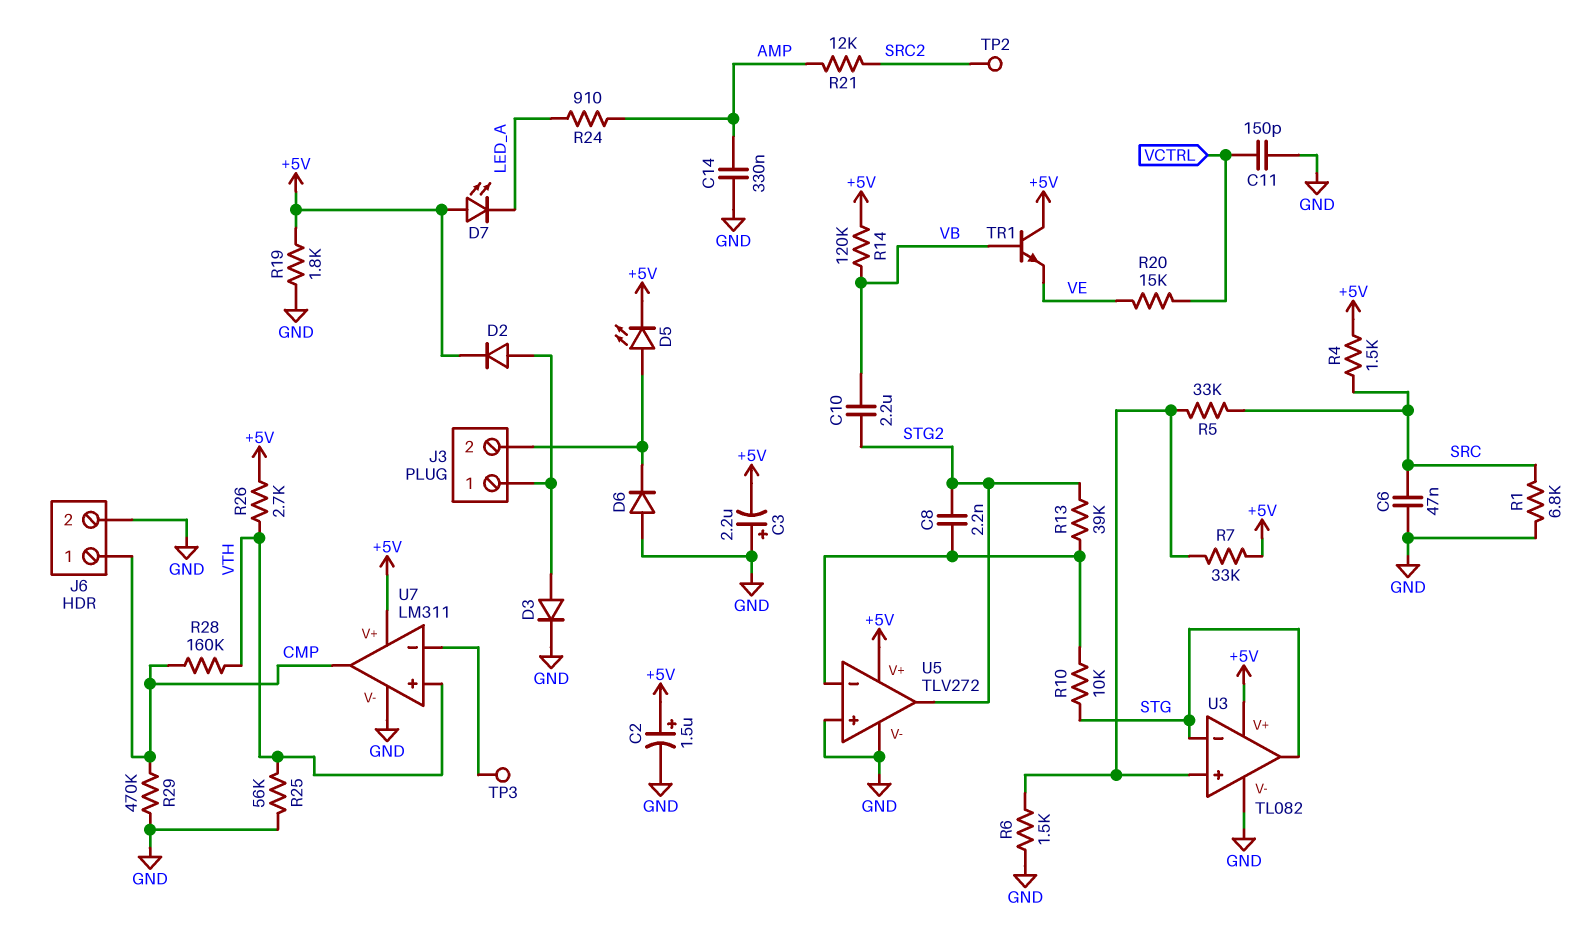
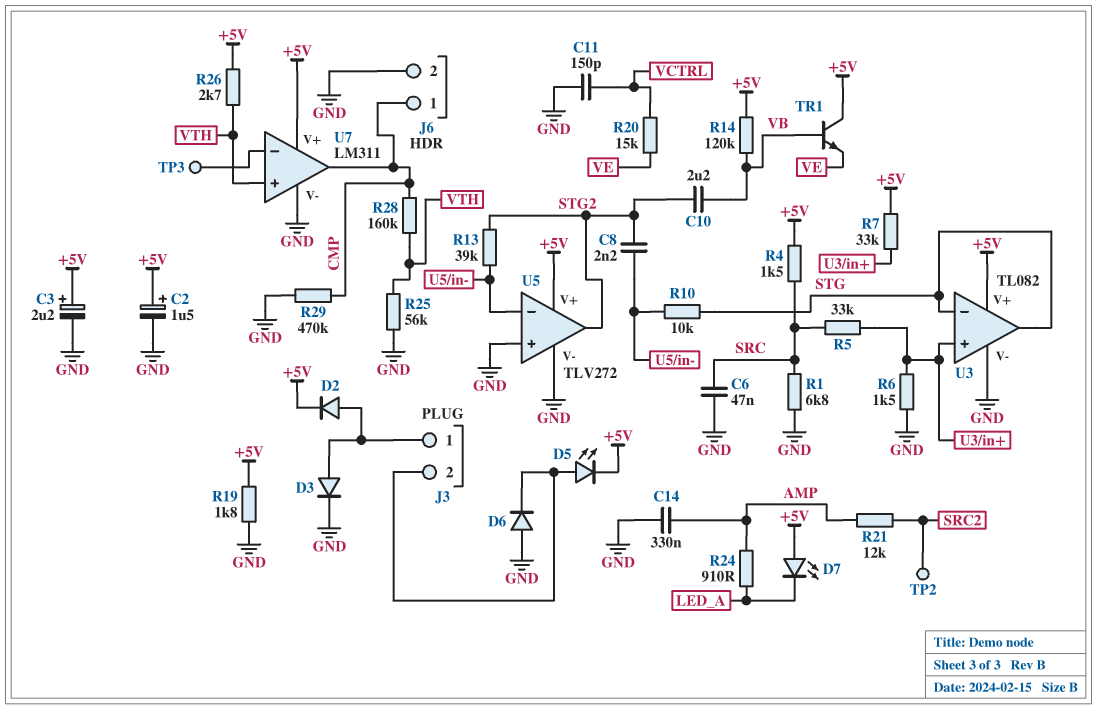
C3: 2.2uF (plus GND, minus +5V) -> 2.2uF (plus +5V, minus GND)

